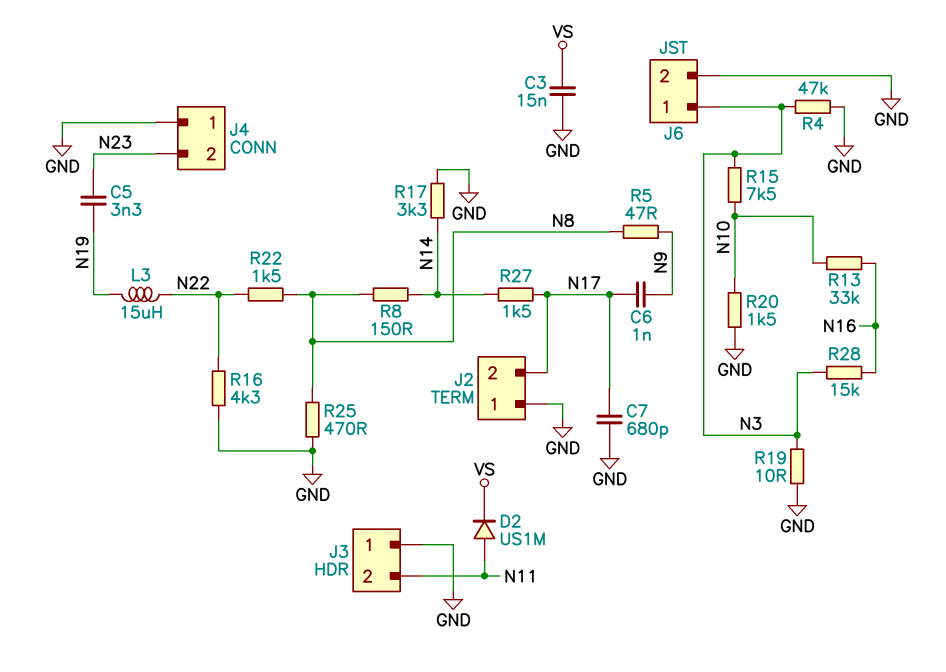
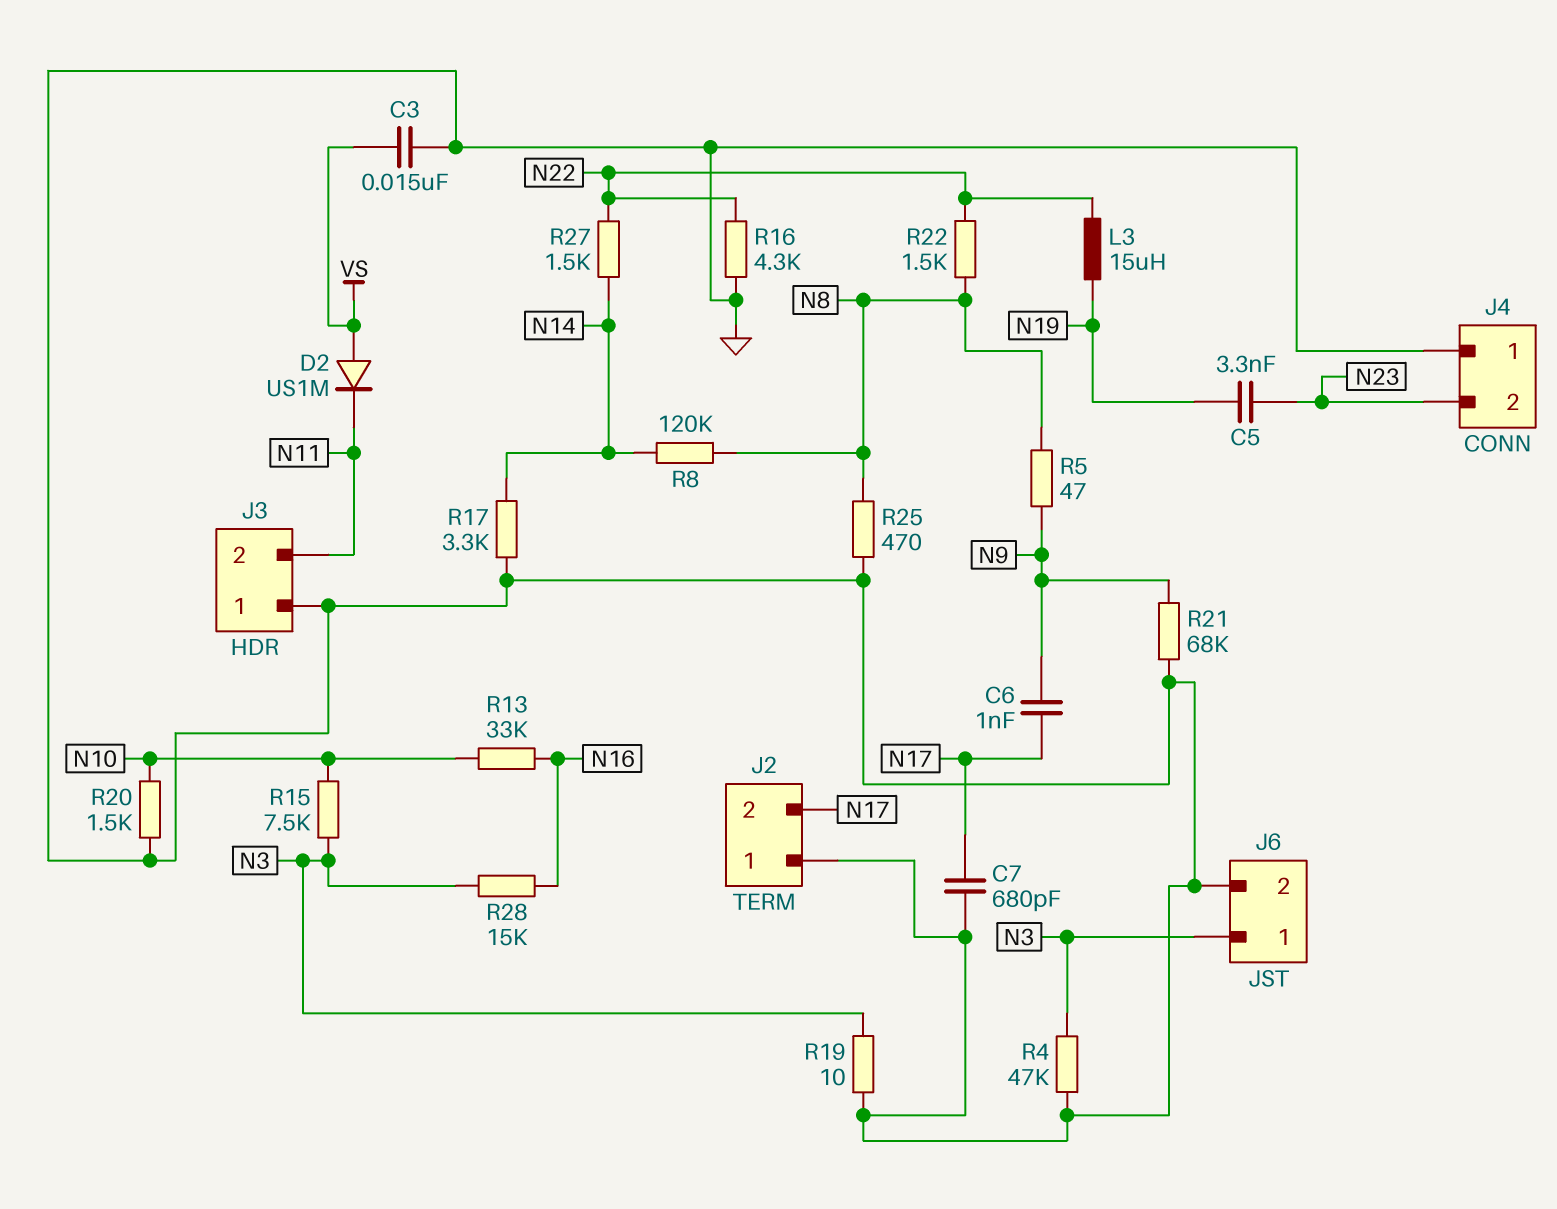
D2: diode US1M (A N11, K VS) -> diode US1M (A VS, K N11)
R8: 150 (N8, N14) -> 120k (N8, N14)
R21: none -> 68k (GND, N9)
R27: 1.5k (N14, N17) -> 1.5k (N14, N22)

